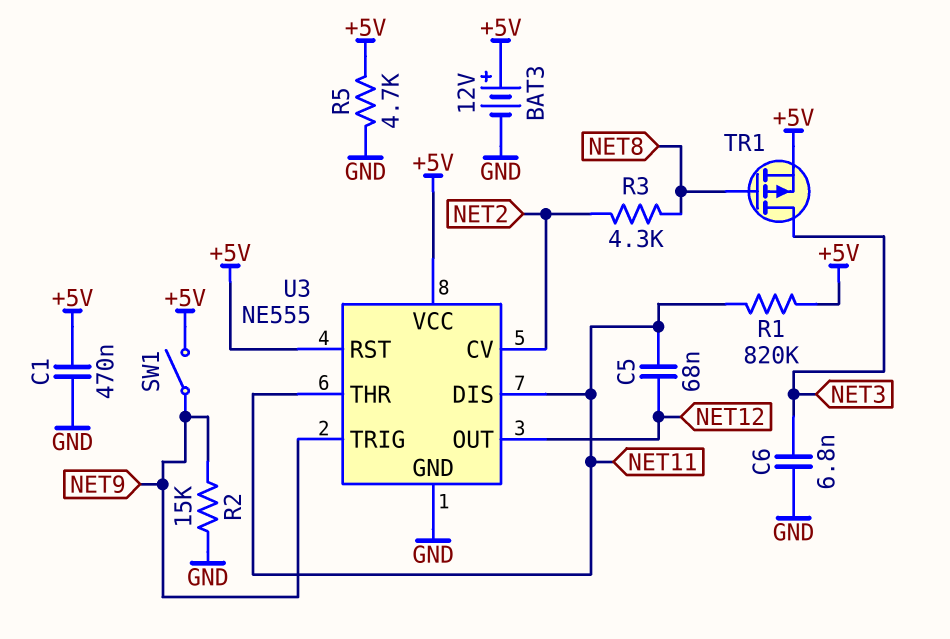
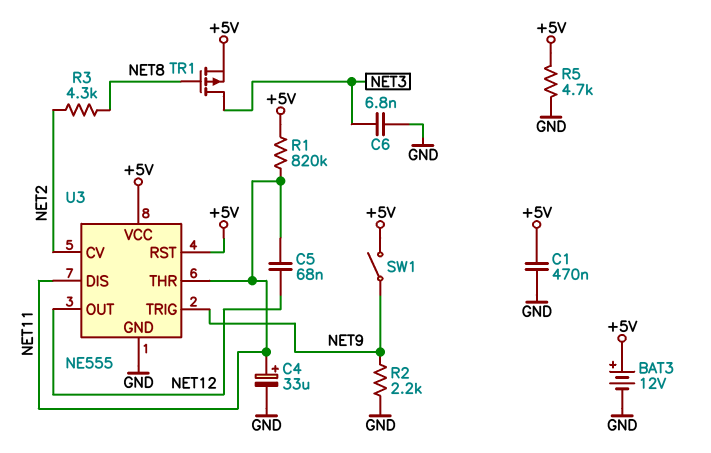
C4: none -> 33uF (plus NET11, minus GND)
R2: 15k (GND, NET9) -> 2.2k (GND, NET9)

